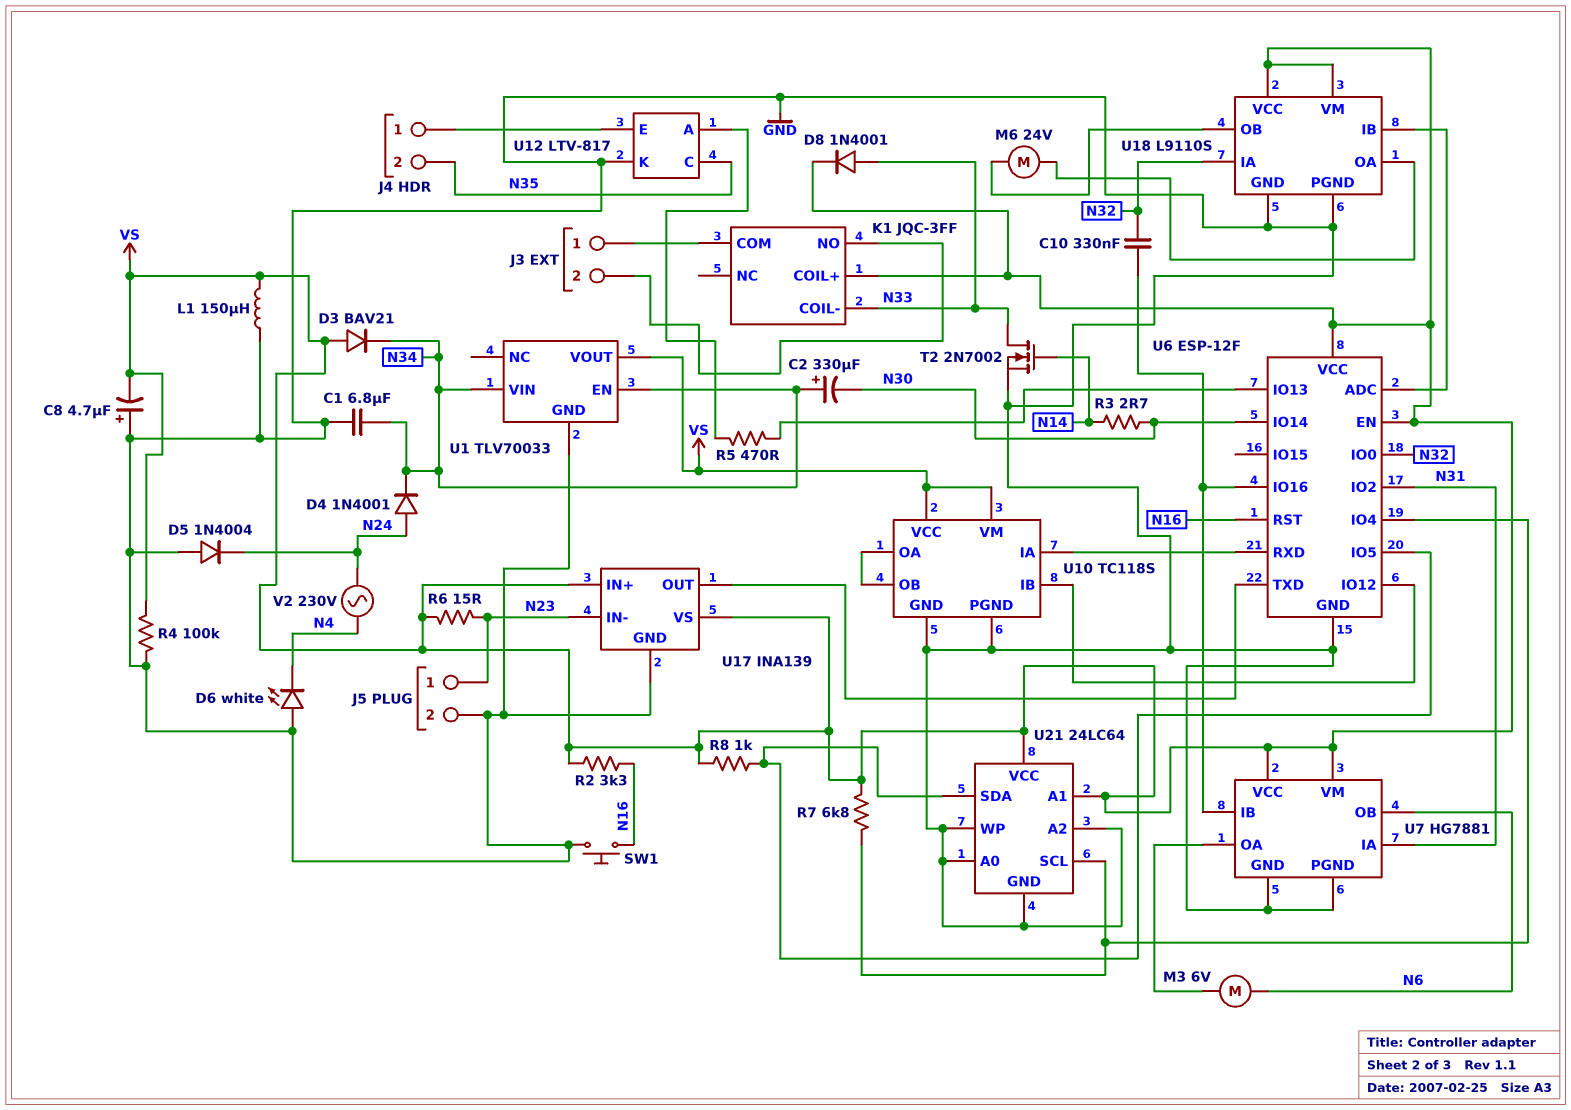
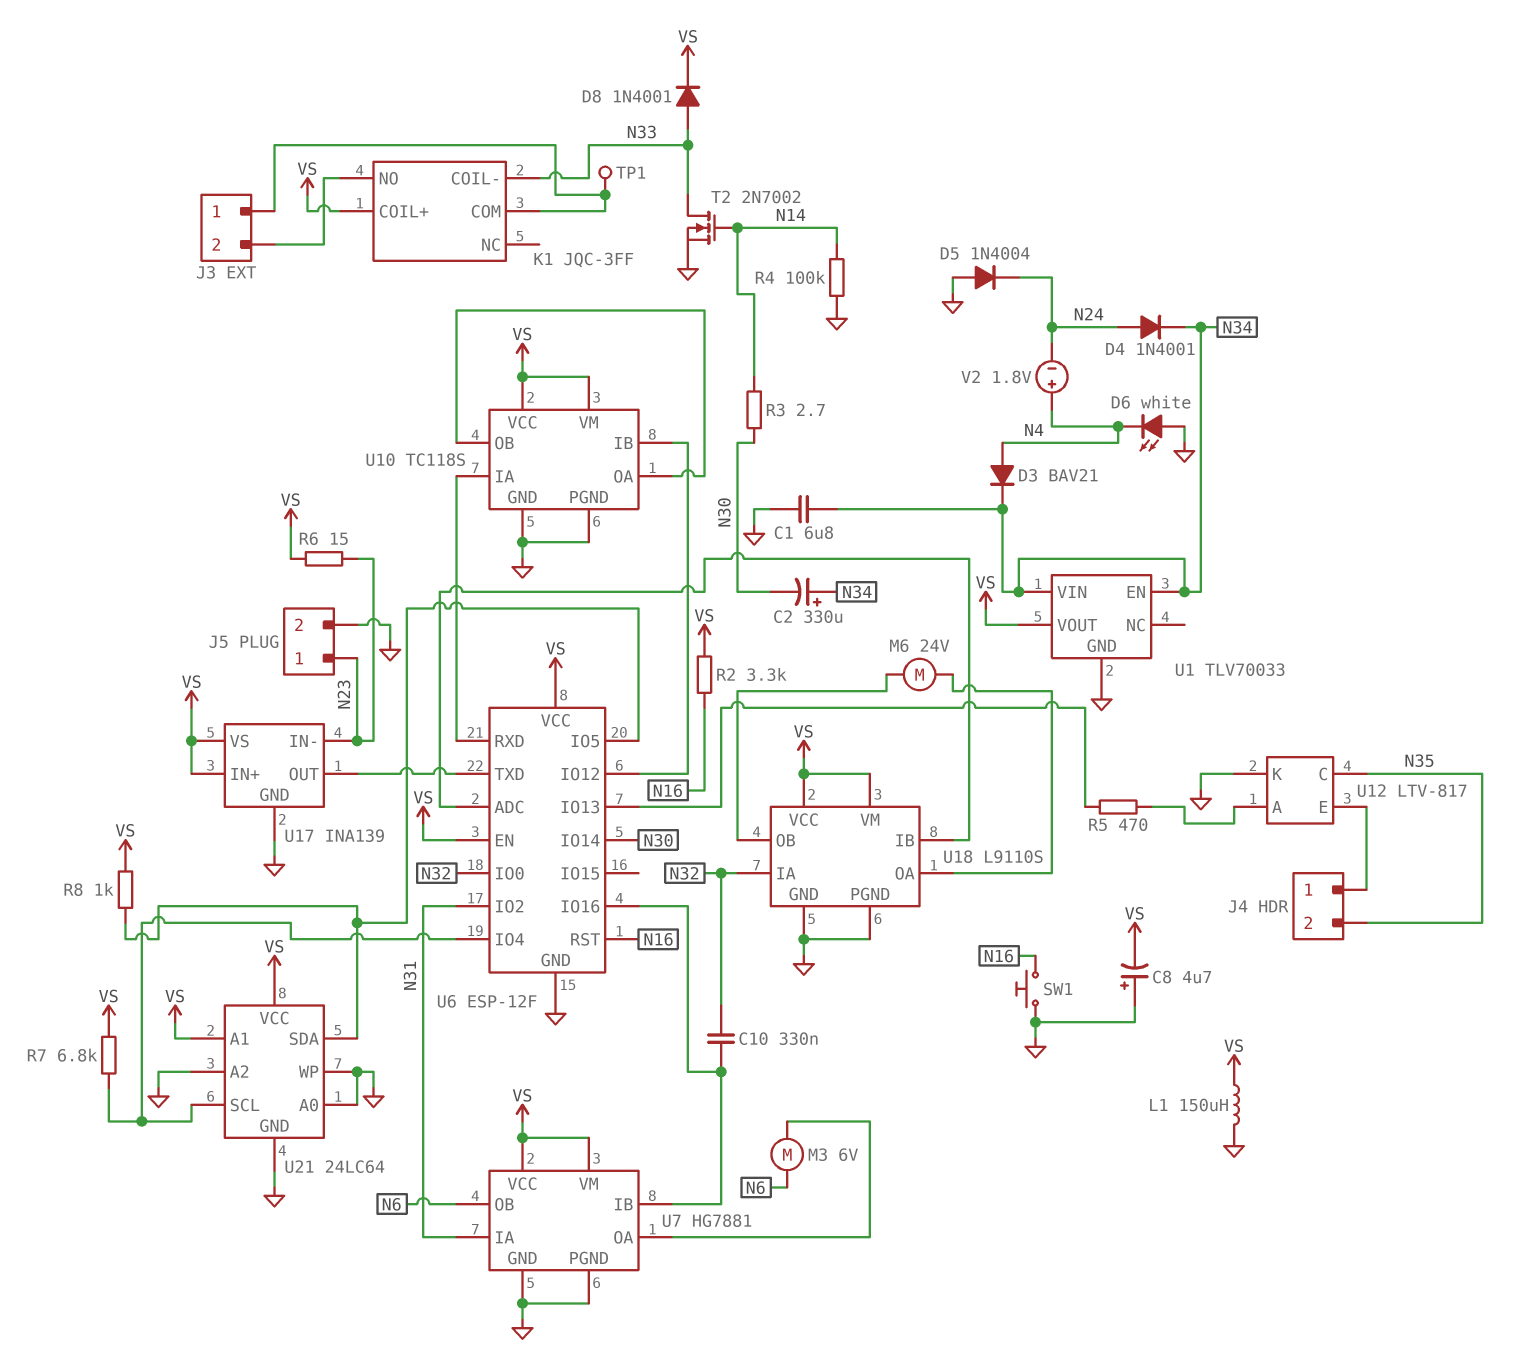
D3: diode BAV21 (A VS, K N34) -> diode BAV21 (A N4, K N34)
R4: 100k (GND, VS) -> 100k (GND, N14)
TP1: none -> test point (J3/1)
V2: AC 230V (N4, N24) -> 1.8V (plus N4, minus N24)

